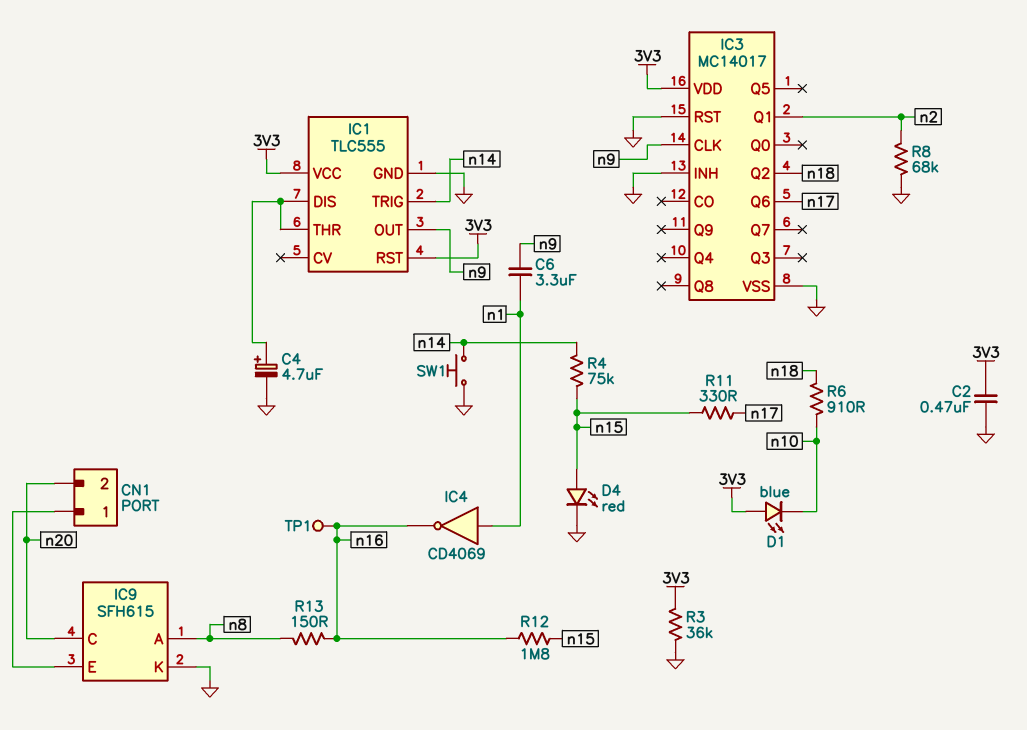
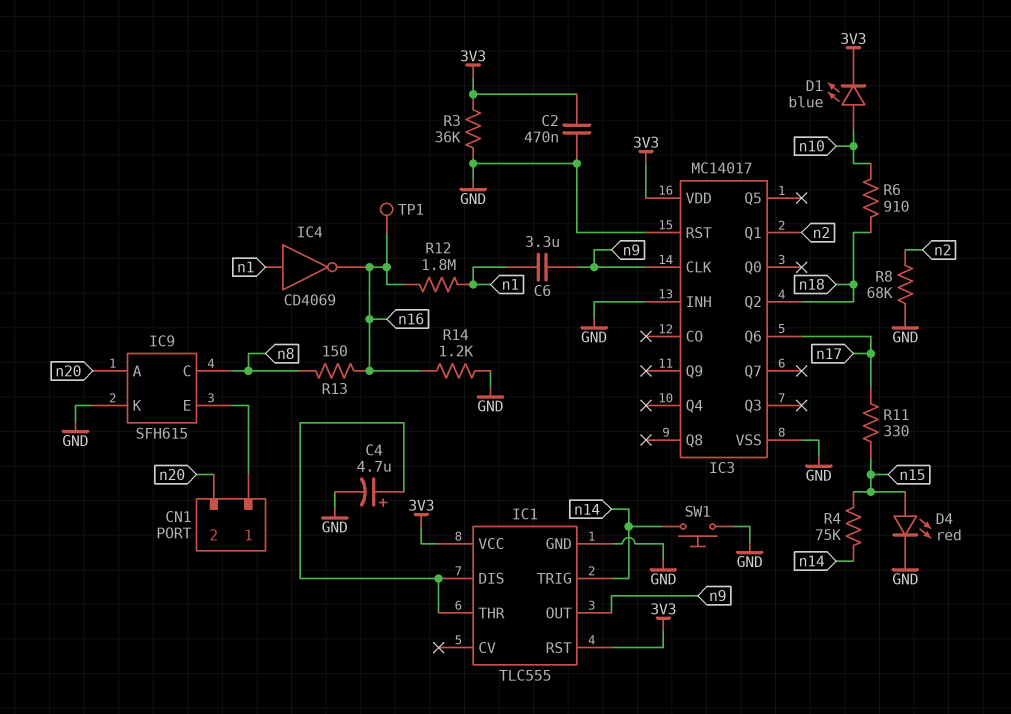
D1: LED blue (A 3V3, K n10) -> LED blue (A n10, K 3V3)
IC9 pin A: n8 -> n20
IC9 pin C: n20 -> n8
R12: 1.8M (n15, n16) -> 1.8M (n1, n16)
R14: none -> 1.2k (GND, n16)

